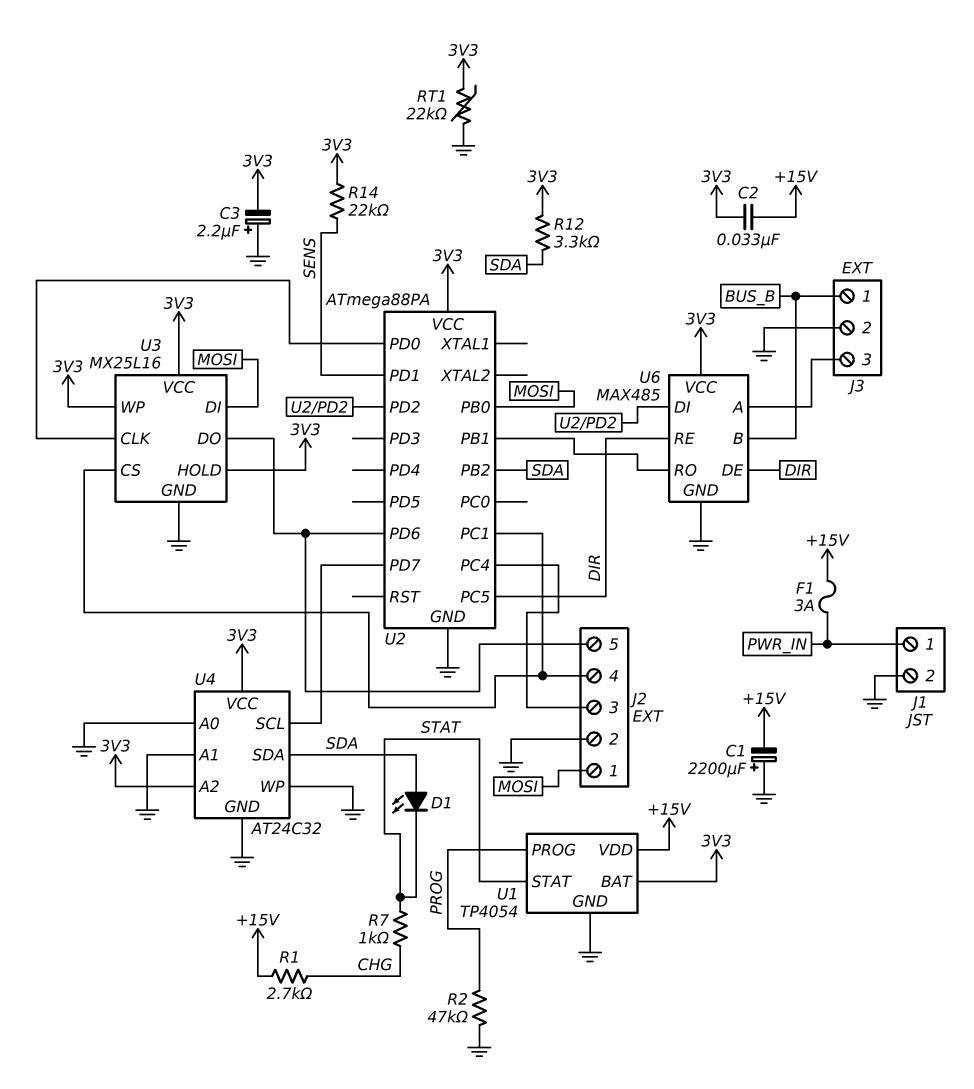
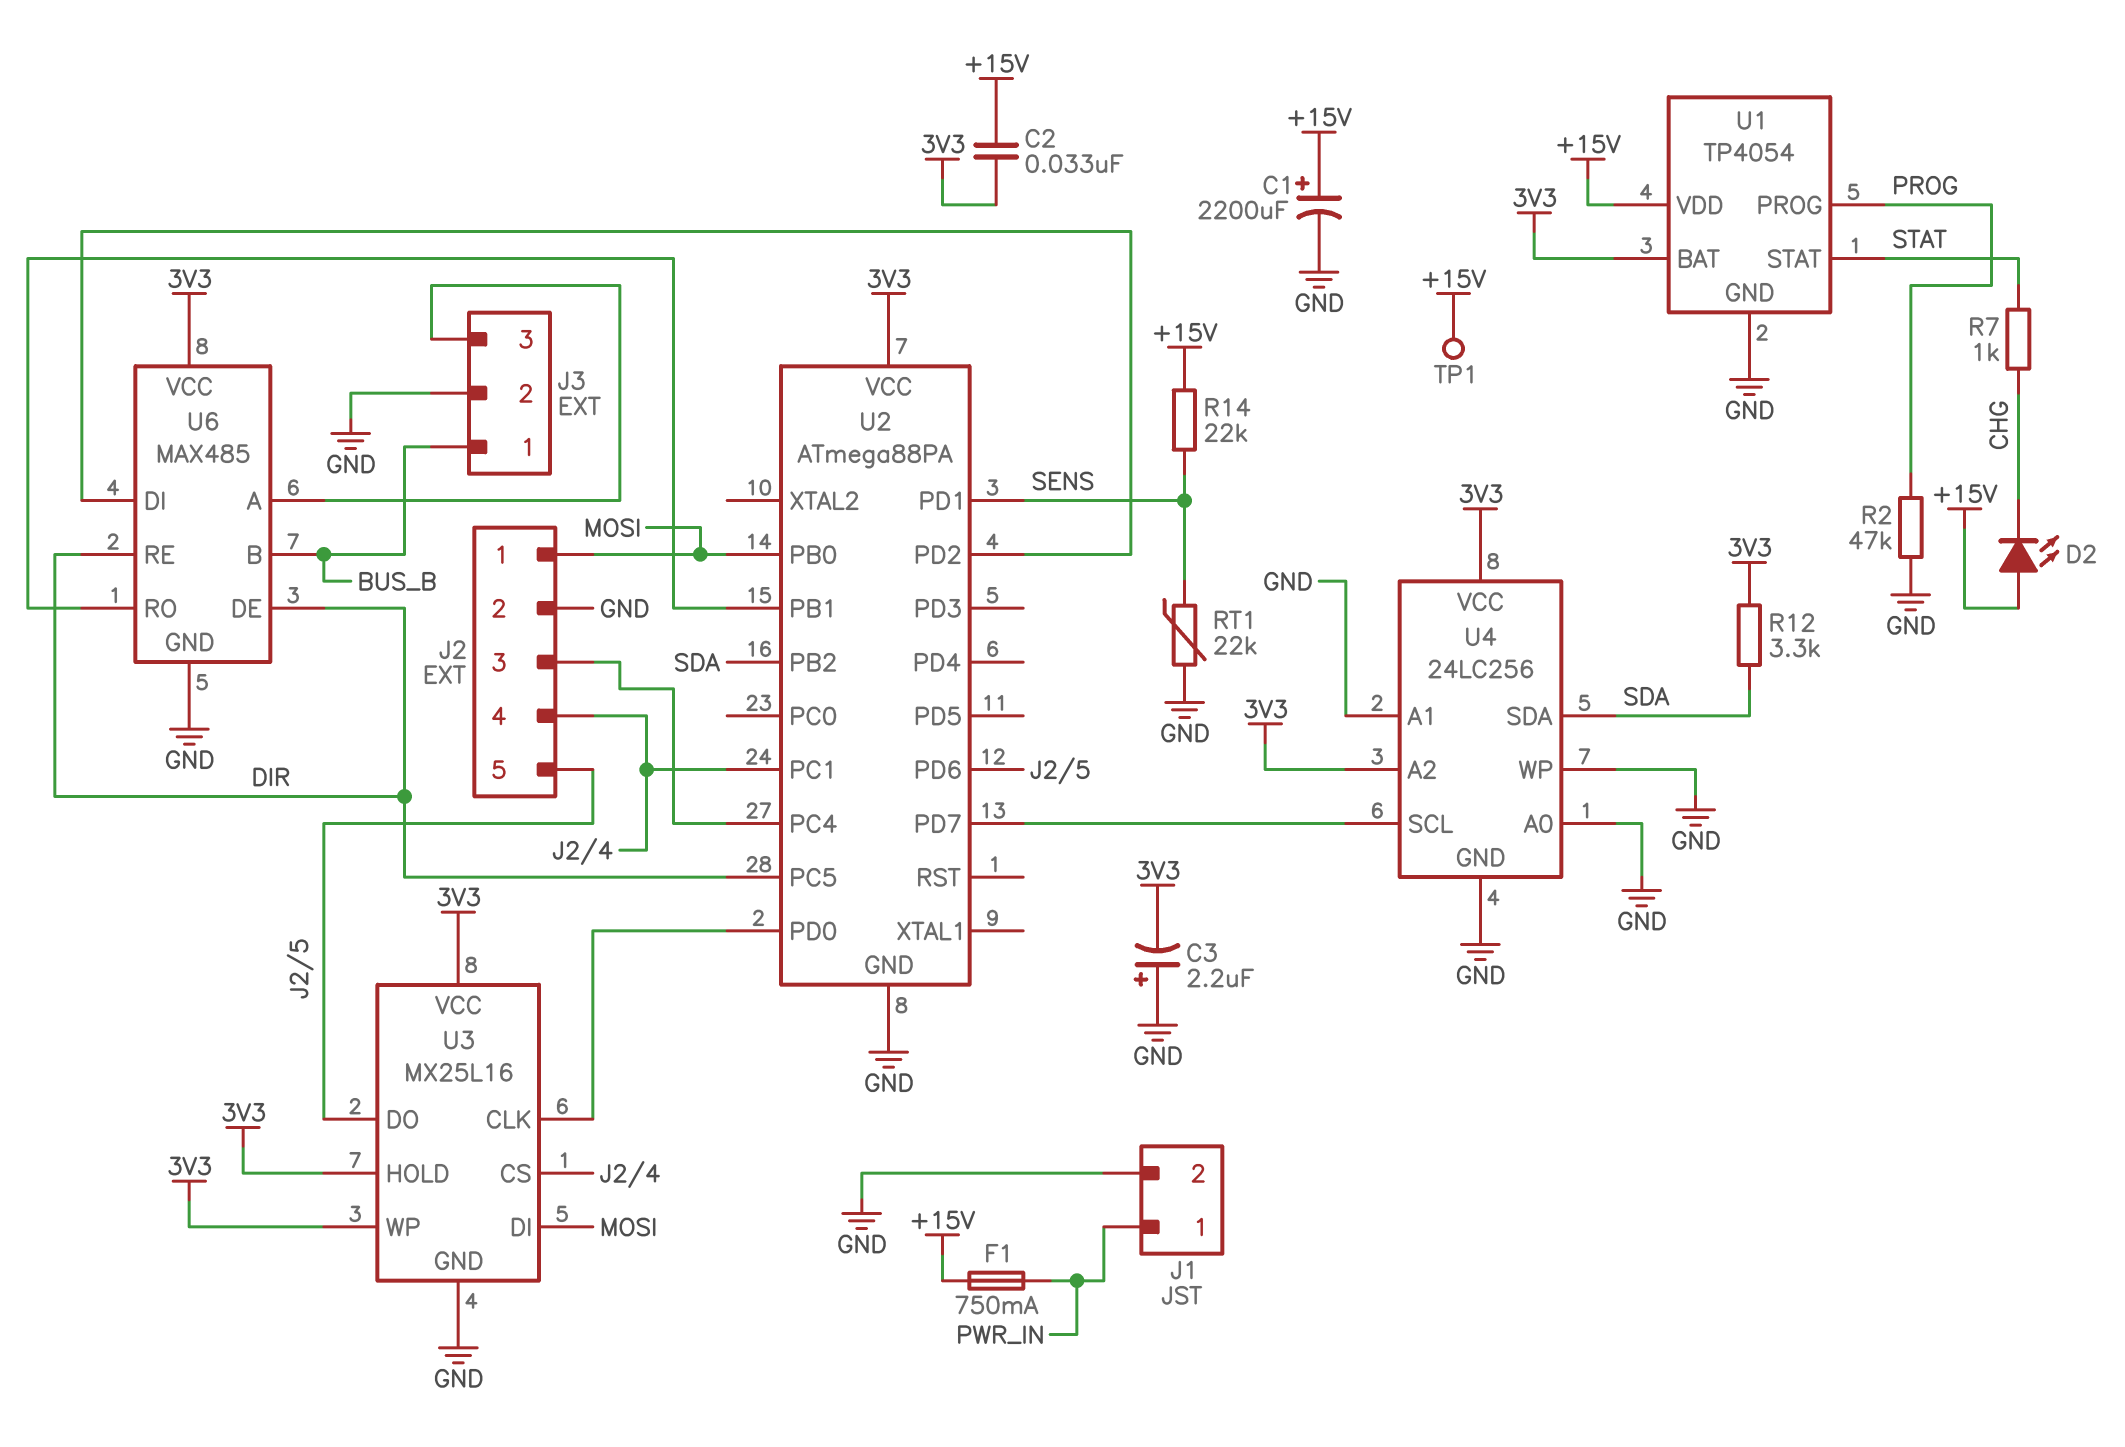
C1: 2200uF (plus GND, minus +15V) -> 2200uF (plus +15V, minus GND)
D1: LED (A SDA, K STAT) -> none
D2: none -> LED (A +15V, K CHG)
F1: 3A (+15V, PWR_IN) -> 750mA (+15V, PWR_IN)
R1: 2.7k (+15V, CHG) -> none
R14: 22k (3V3, SENS) -> 22k (+15V, SENS)
RT1: 22k (3V3, GND) -> 22k (GND, SENS)
TP1: none -> test point (+15V)
U4: AT24C32 -> 24LC256

